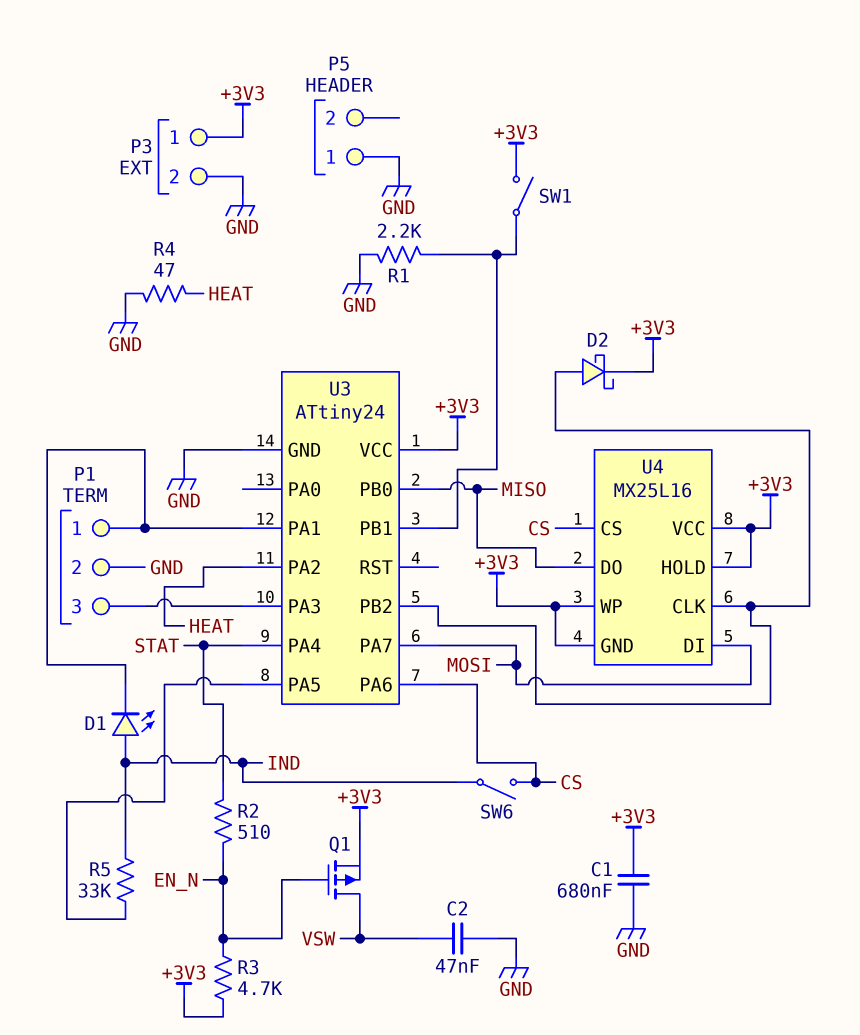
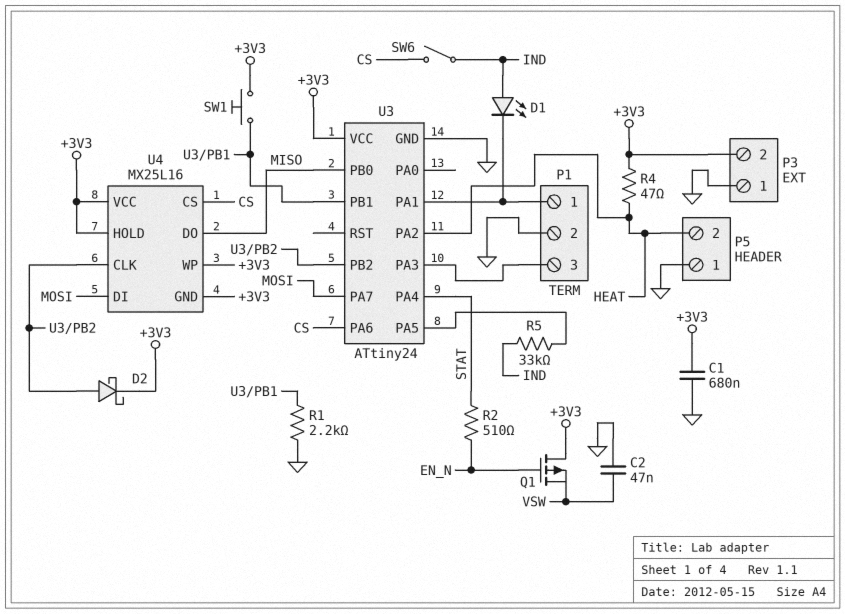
P3 pin 1: +3V3 -> GND
P3 pin 2: GND -> +3V3
P5 pin 2: none -> HEAT
Q1: PMOS (G EN_N, D VSW, S +3V3) -> PMOS (G EN_N, D +3V3, S VSW)
R3: 4.7k (+3V3, EN_N) -> none
R4: 47 (GND, HEAT) -> 47 (+3V3, HEAT)
SW1: switch (+3V3, U3/PB1) -> button (+3V3, U3/PB1)

